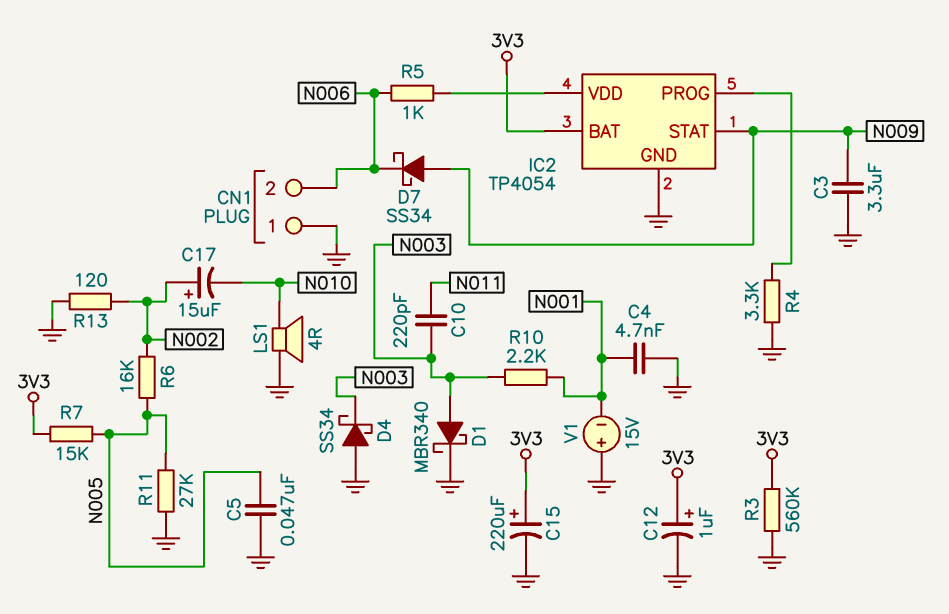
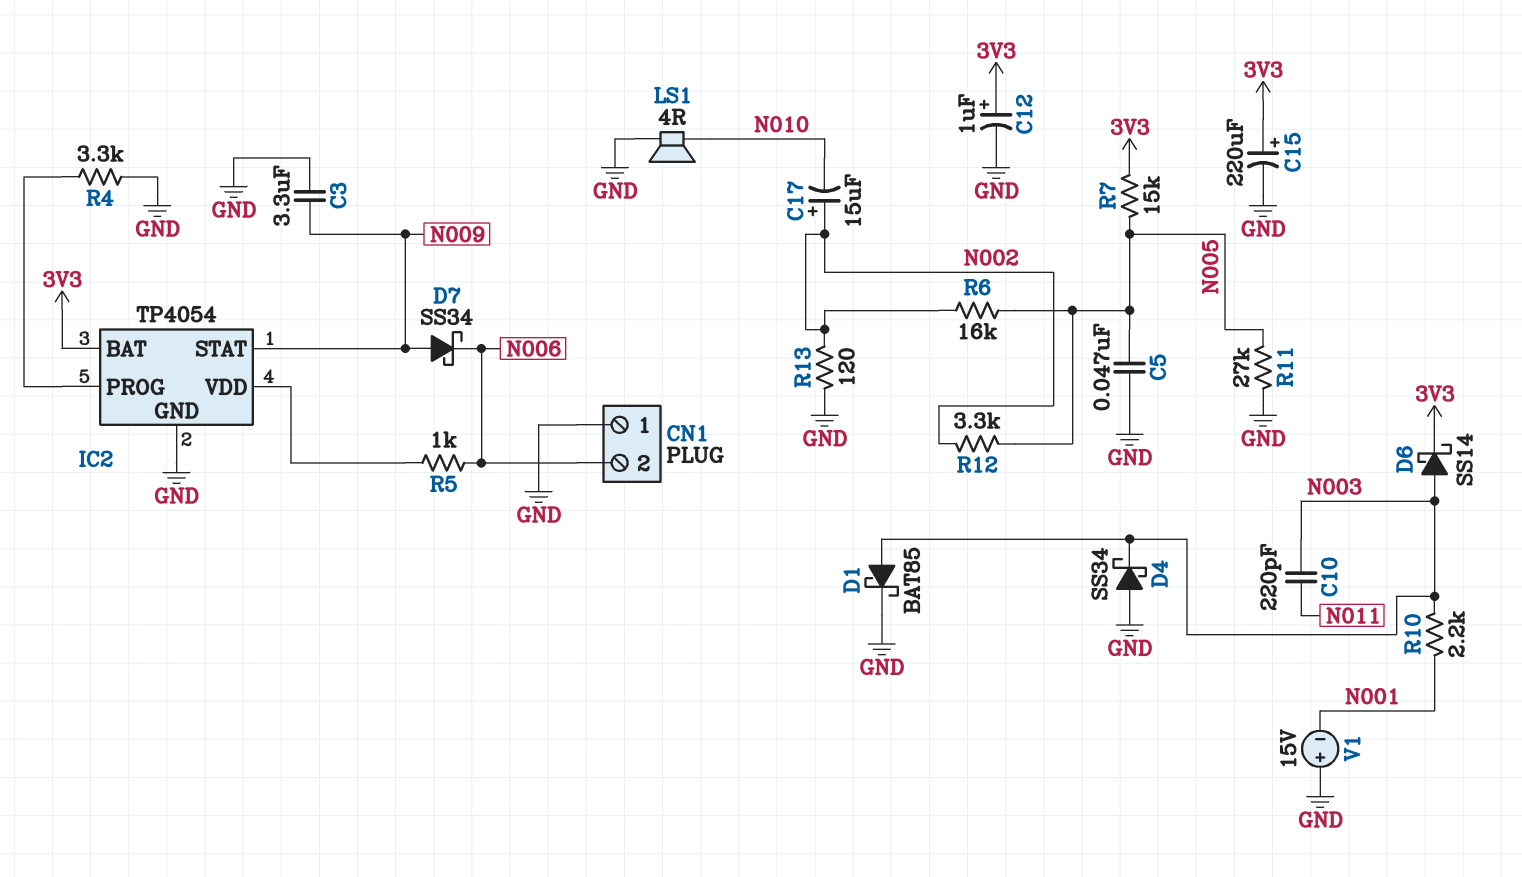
C4: 4.7nF (GND, N001) -> none
D1: schottky MBR340 (A N003, K GND) -> schottky BAT85 (A N003, K GND)
D6: none -> schottky SS14 (A N003, K 3V3)
R3: 560k (3V3, GND) -> none
R12: none -> 3.3k (N002, N005)

